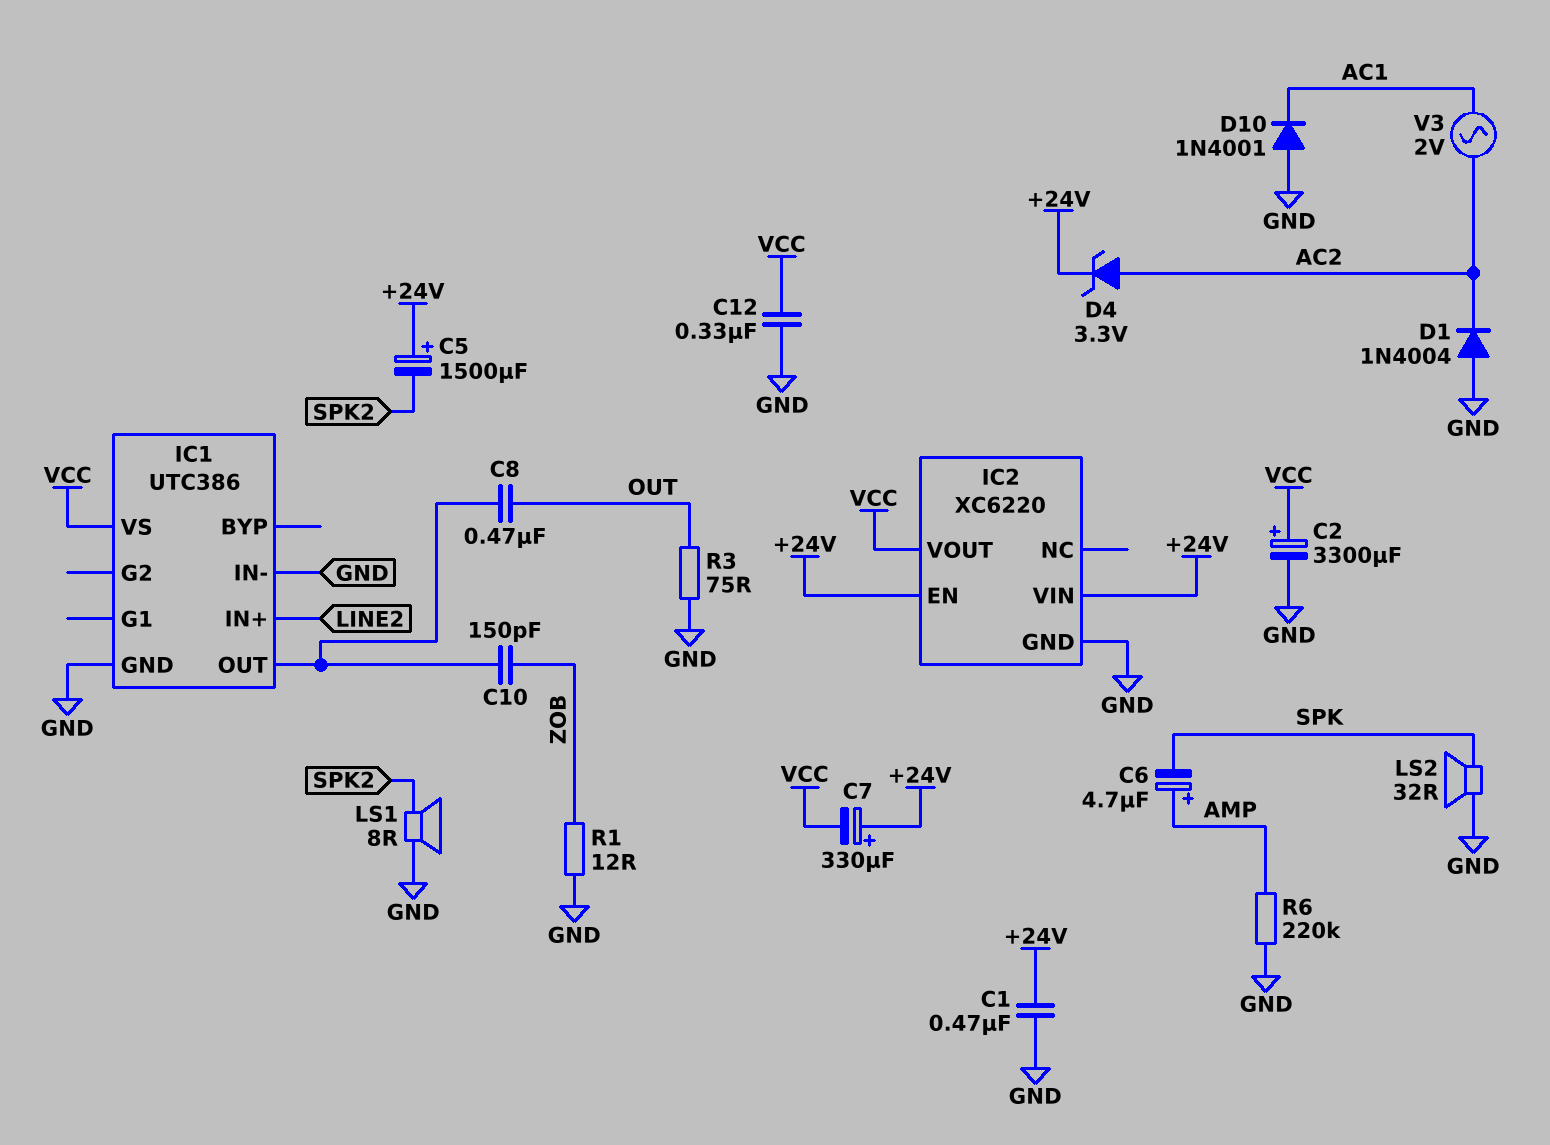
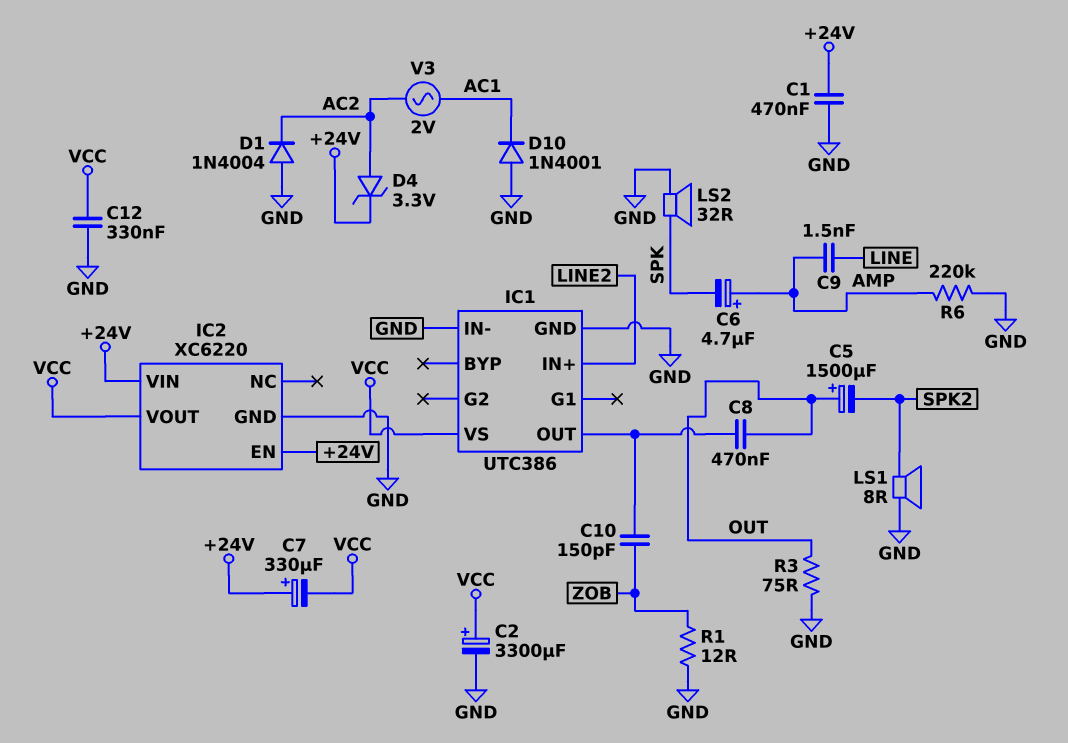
C5: 1500uF (plus +24V, minus SPK2) -> 1500uF (plus OUT, minus SPK2)
C9: none -> 1.5nF (AMP, LINE)

